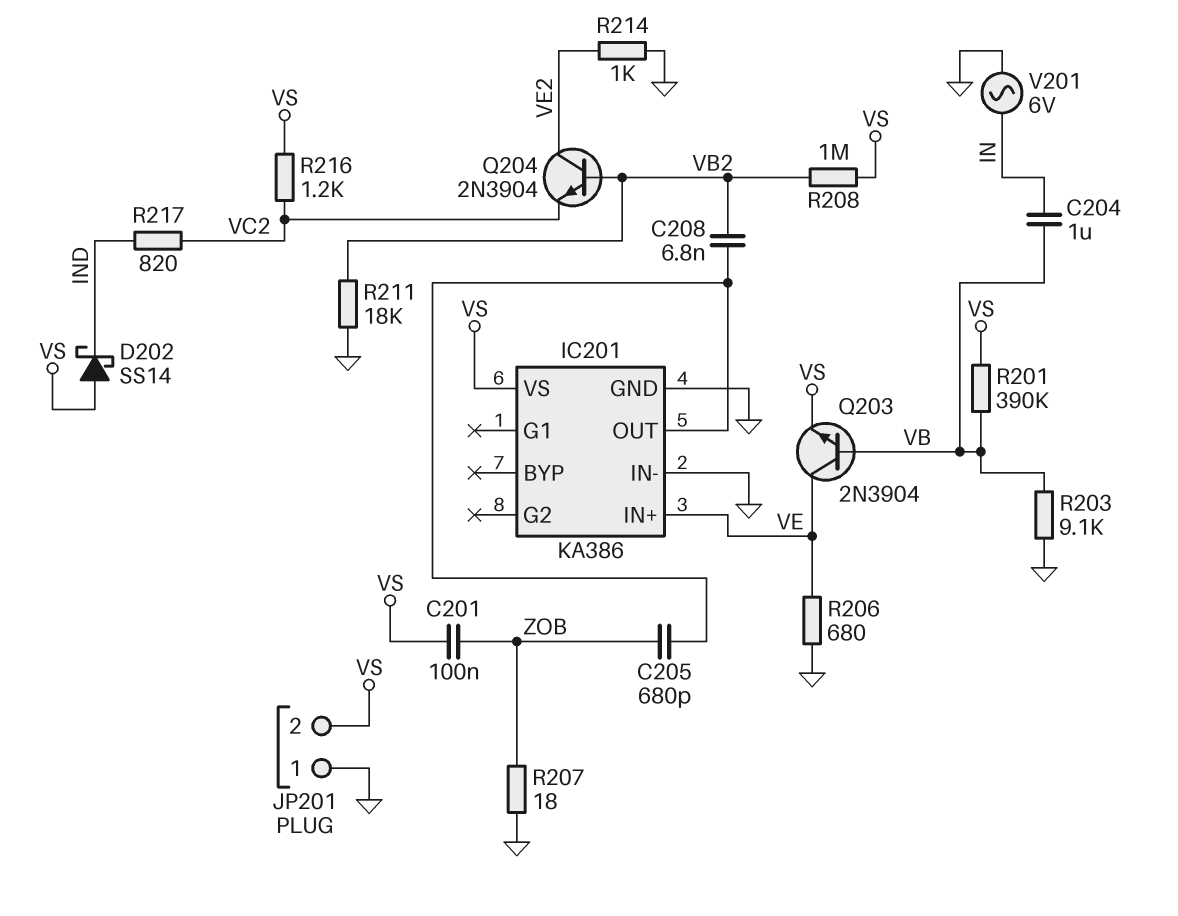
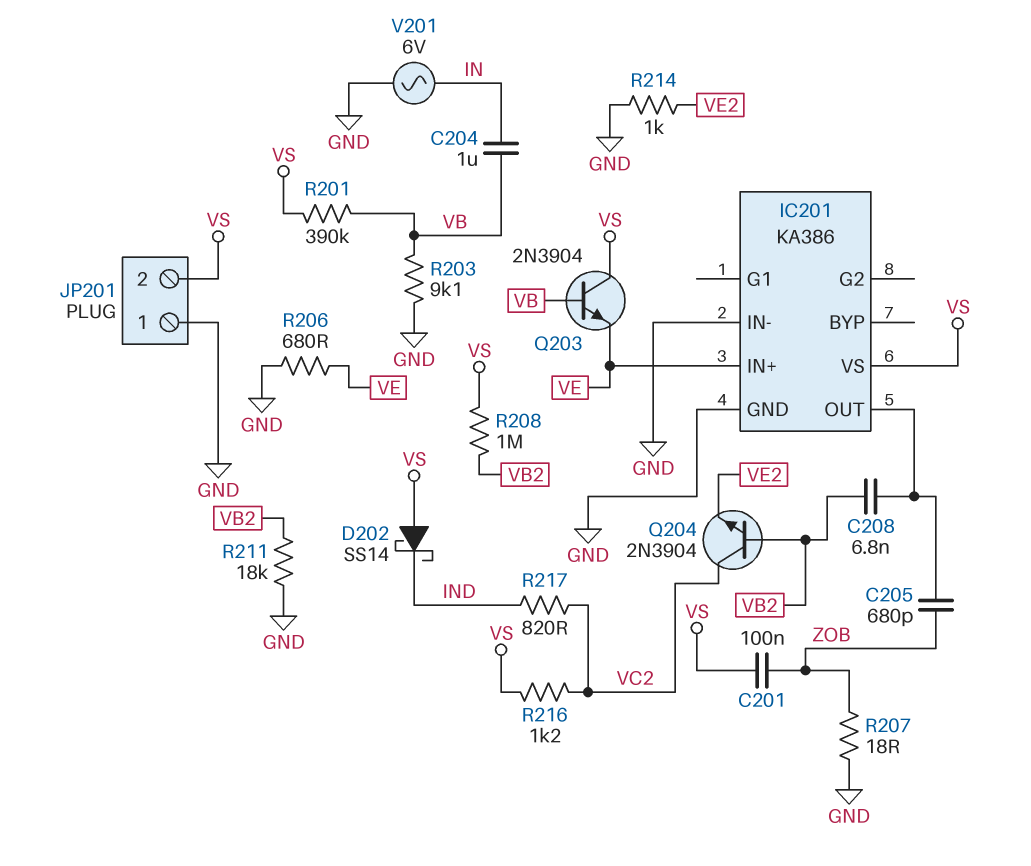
Q203: NPN 2N3904 (B VB, C VE, E VS) -> NPN 2N3904 (B VB, C VS, E VE)
Q204: NPN 2N3904 (B VB2, C VE2, E VC2) -> NPN 2N3904 (B VB2, C VC2, E VE2)

